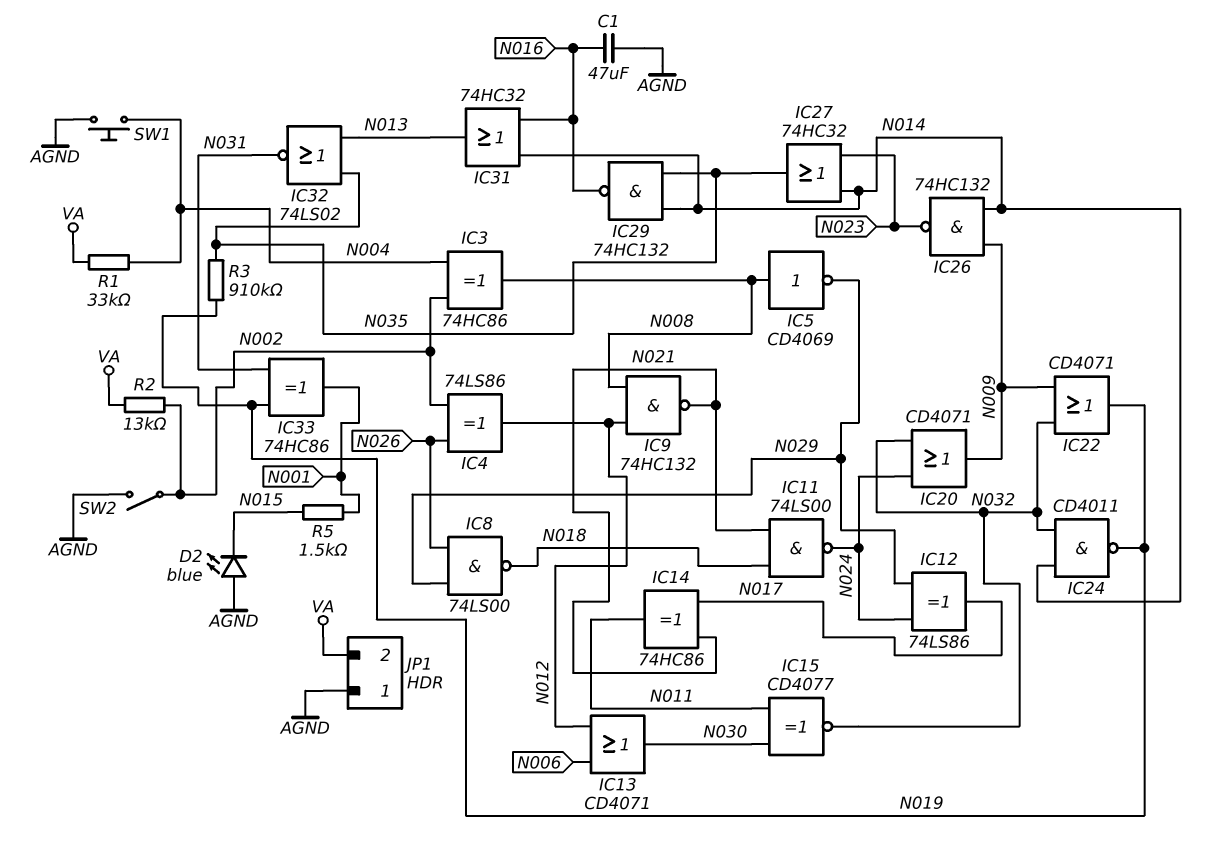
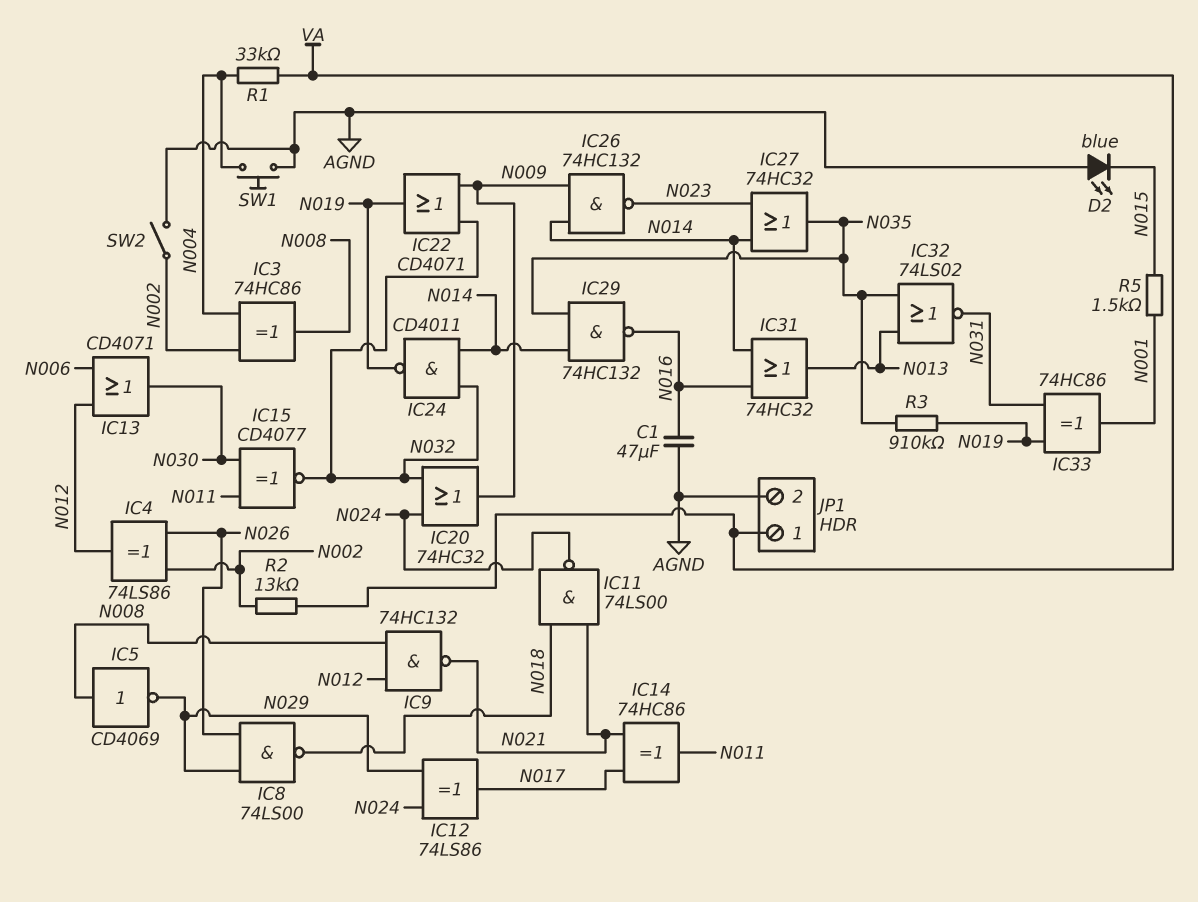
IC20: OR CD4071 (in N024, in N032, out N009) -> OR 74HC32 (in N024, in N032, out N009)
JP1 pin 1: AGND -> VA
JP1 pin 2: VA -> AGND

